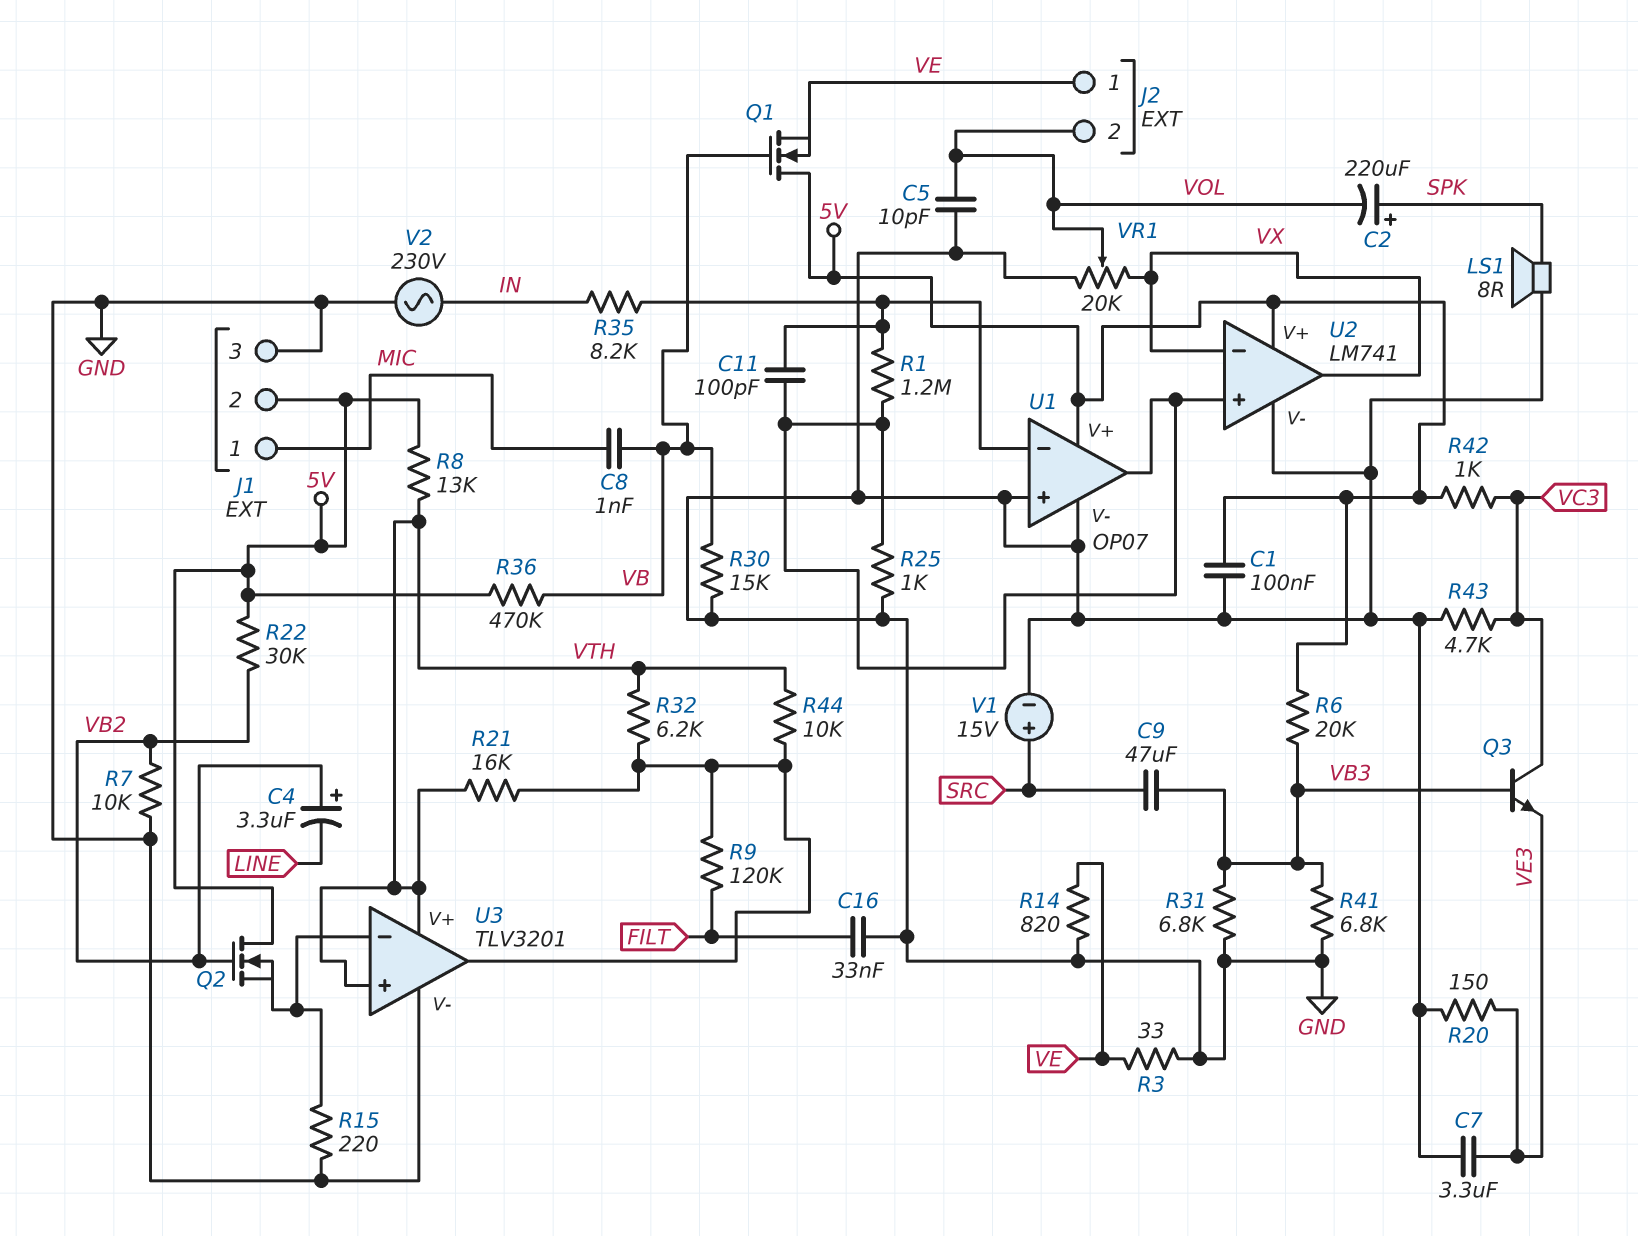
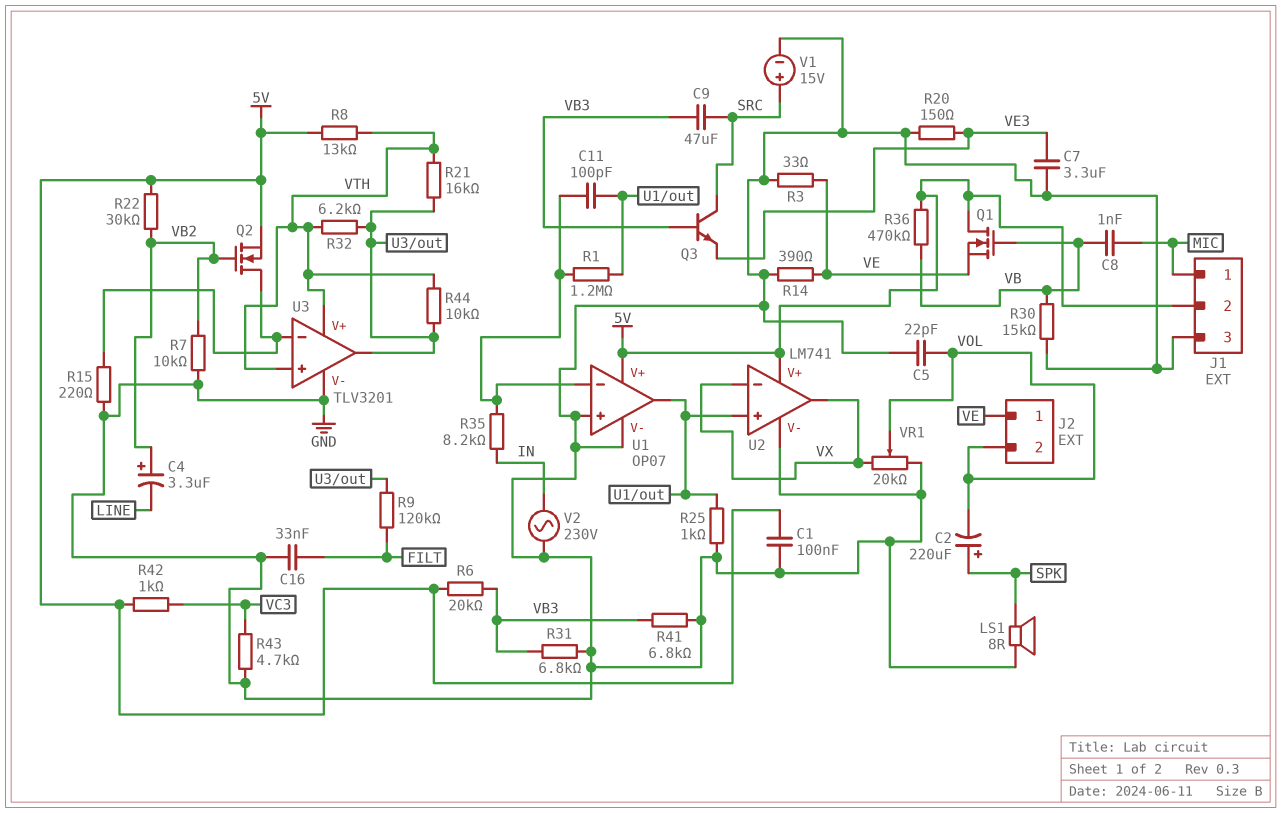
C5: 10pF (GND, VOL) -> 22pF (GND, VOL)
Q2: NMOS (G VB2, D 5V, S U3/in-) -> NMOS (G VB2, D U3/in-, S 5V)
Q3: NPN (B VB3, C VC3, E VE3) -> NPN (B VB3, C SRC, E VE3)
R14: 820 (GND, VE) -> 390 (GND, VE)

